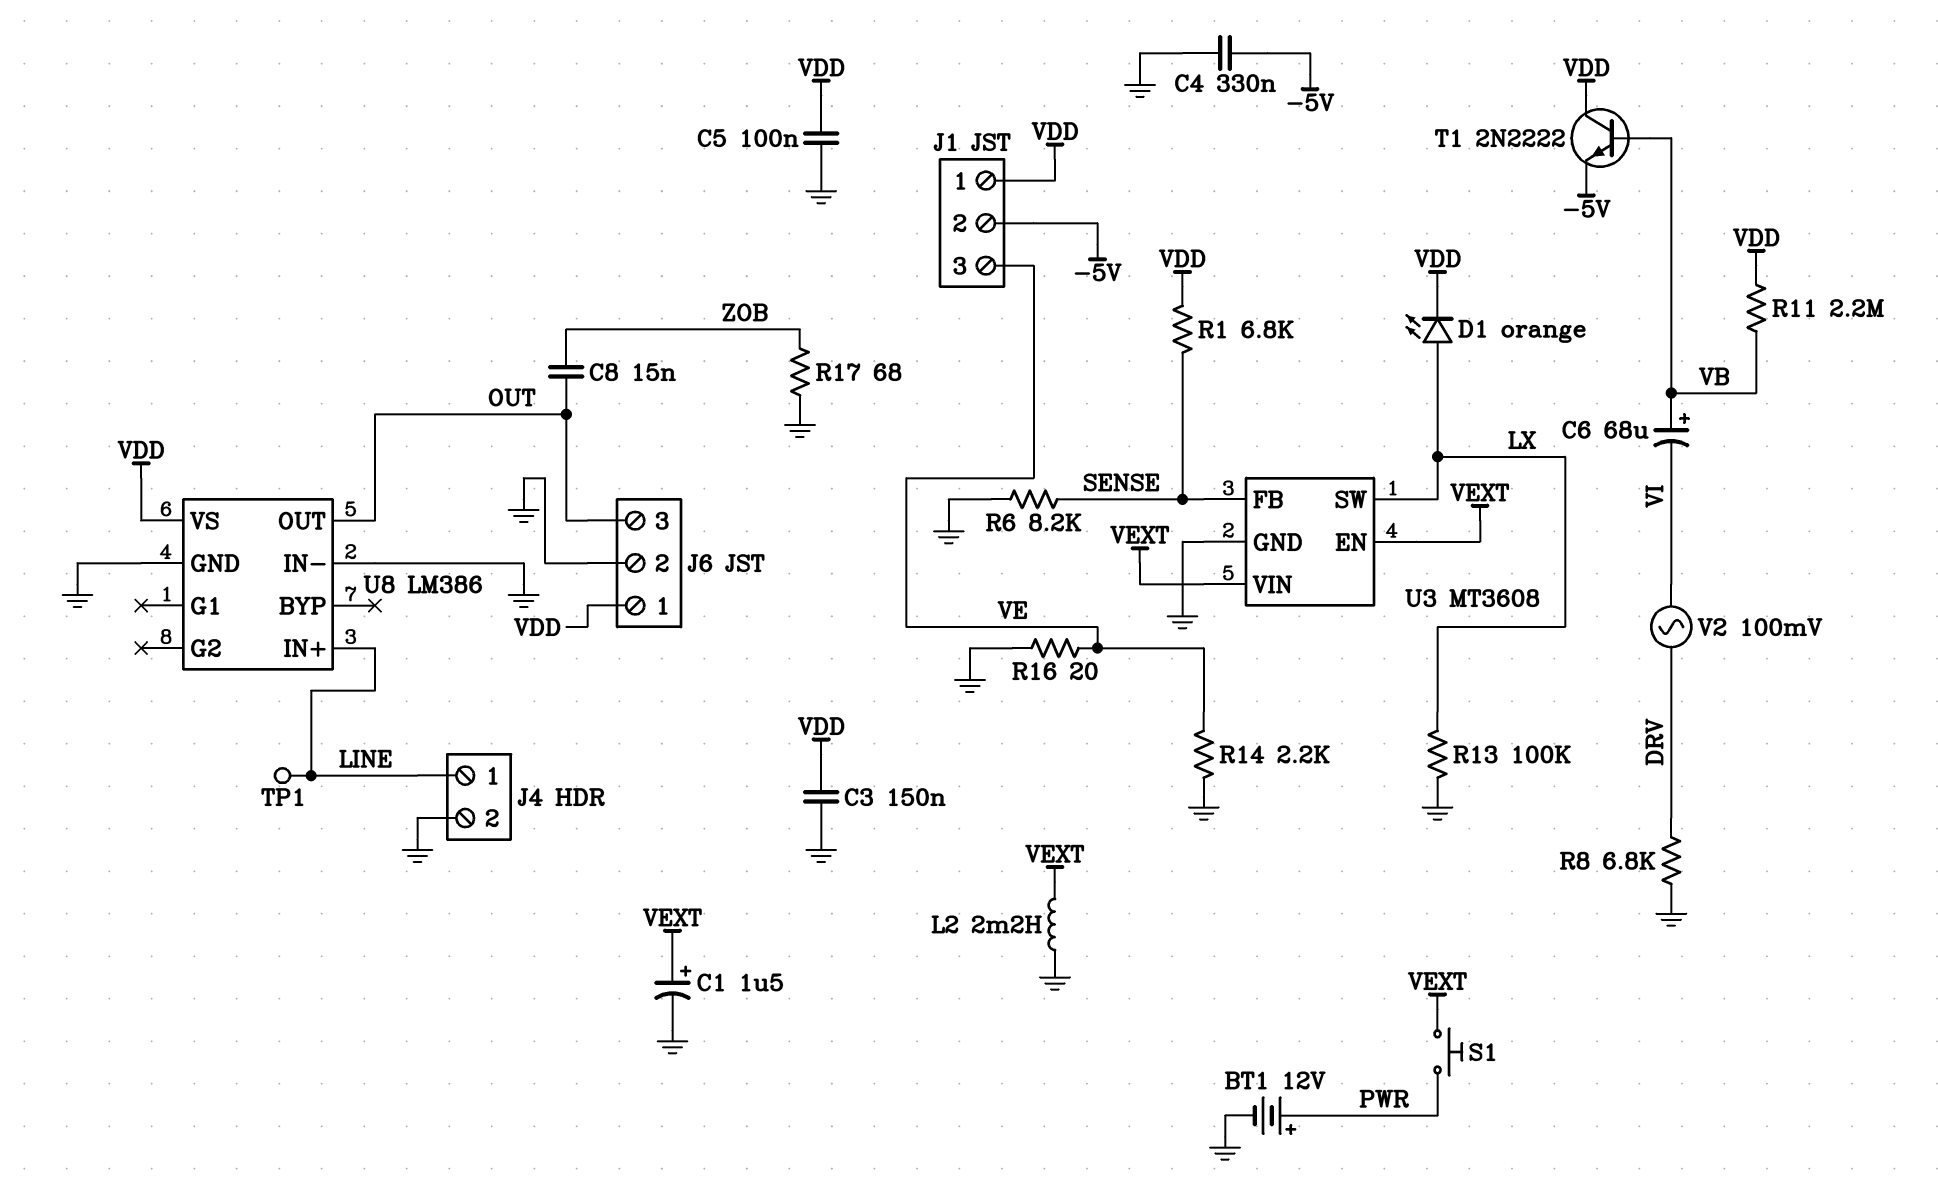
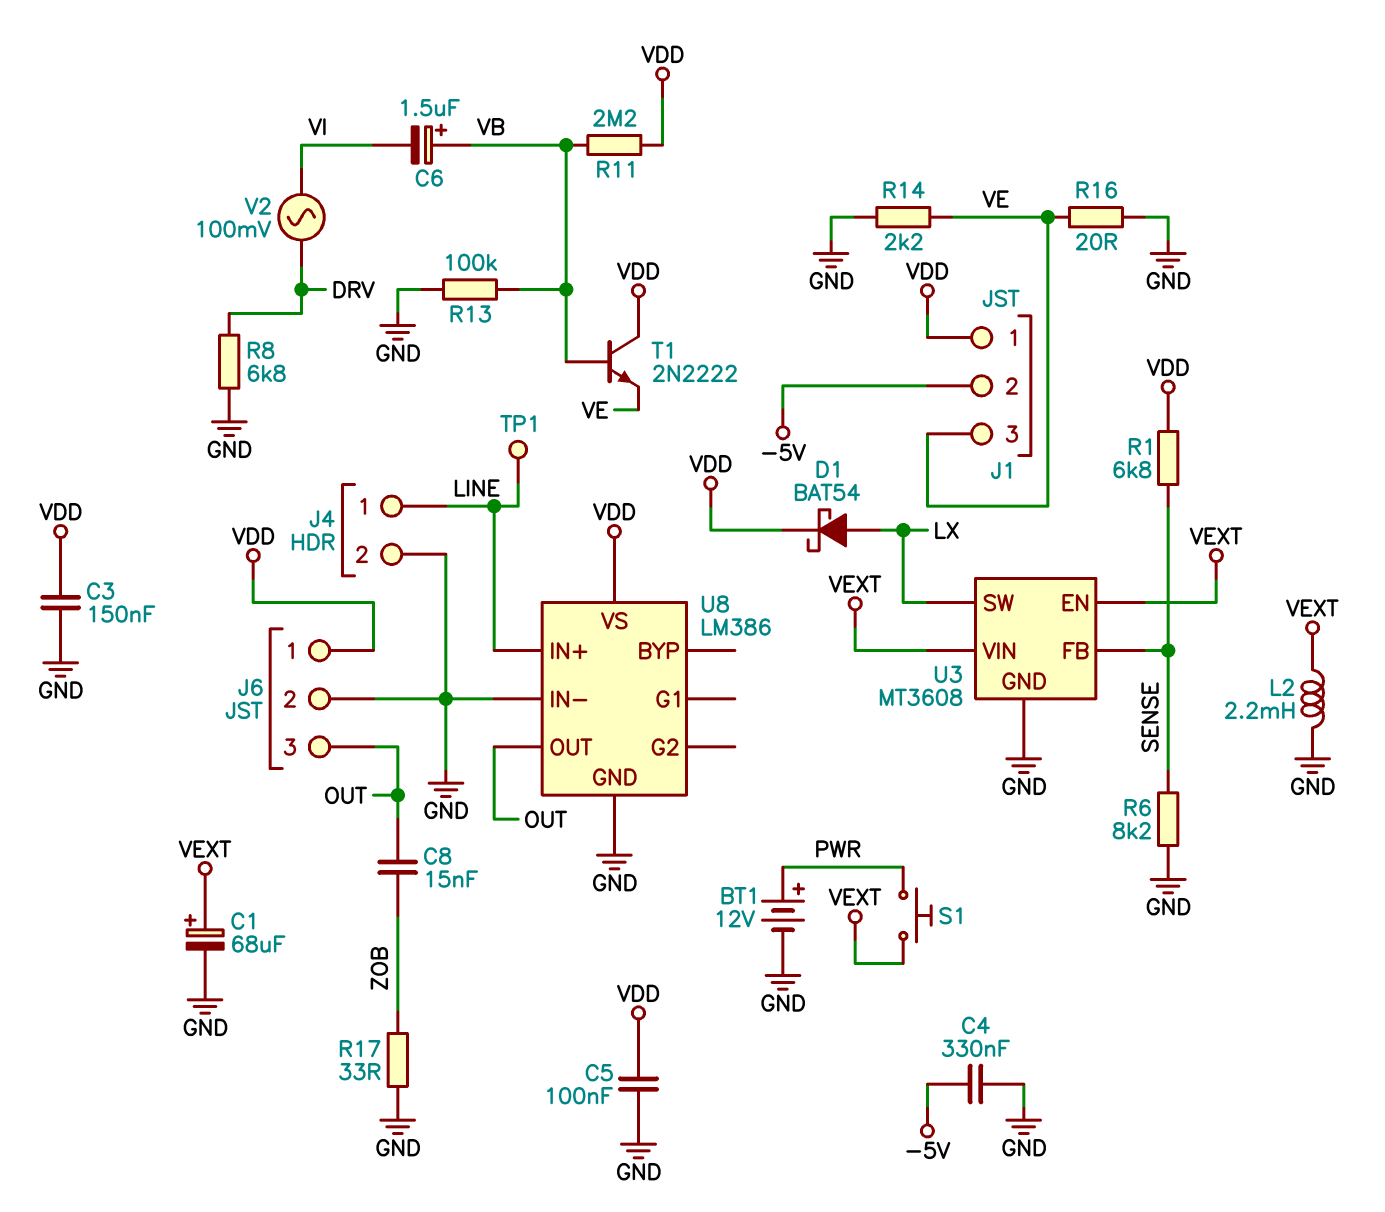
C1: 1.5uF (plus VEXT, minus GND) -> 68uF (plus VEXT, minus GND)
C6: 68uF (plus VB, minus VI) -> 1.5uF (plus VB, minus VI)
D1: LED orange (A LX, K VDD) -> schottky BAT54 (A LX, K VDD)
R13: 100k (GND, LX) -> 100k (GND, VB)
R17: 68 (GND, ZOB) -> 33 (GND, ZOB)
T1: NPN 2N2222 (B VB, C VDD, E -5V) -> NPN 2N2222 (B VB, C VDD, E VE)

